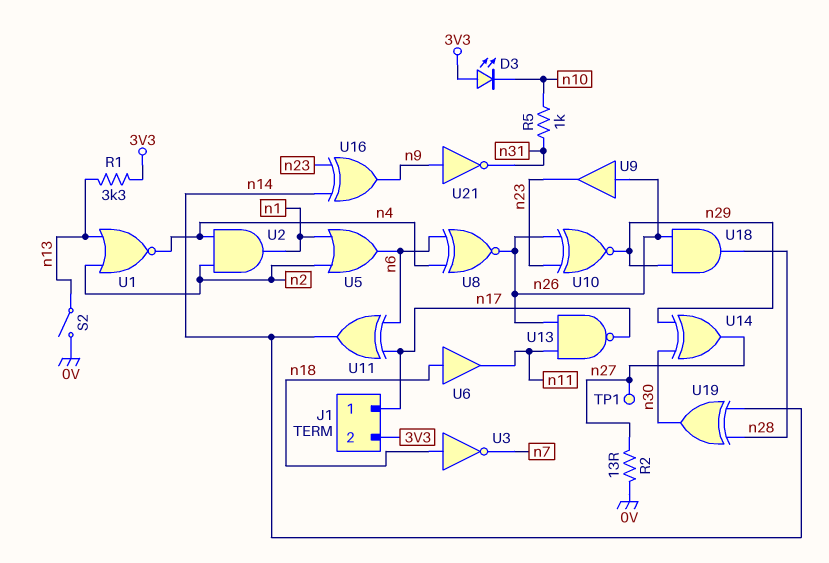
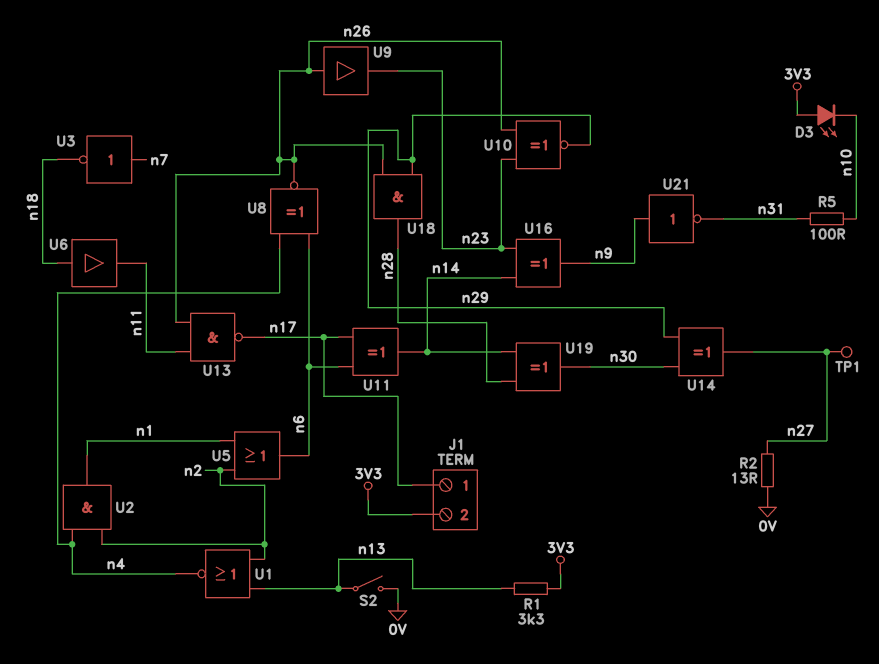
R5: 1k (n10, n31) -> 100 (n10, n31)
U3: NOT (in n18, out n7) -> NOT (in n7, out n18)

